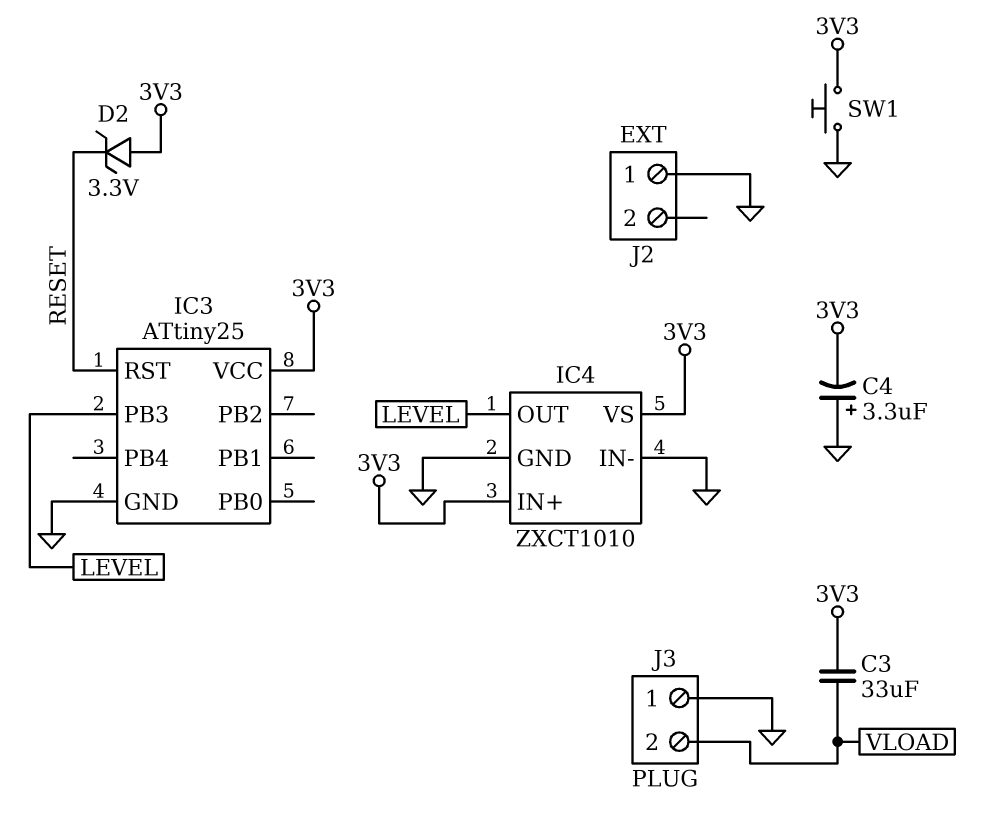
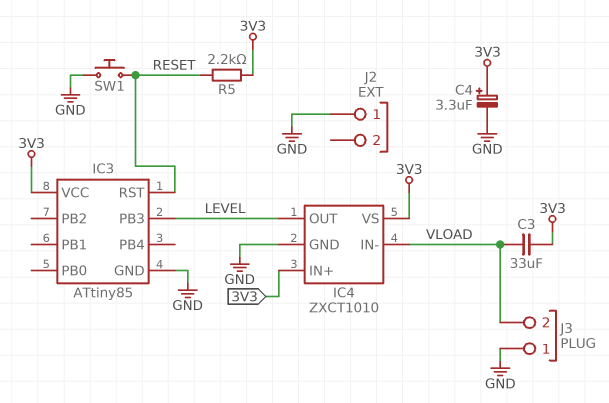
C4: 3.3uF (plus GND, minus 3V3) -> 3.3uF (plus 3V3, minus GND)
D2: zener 3.3V (A 3V3, K RESET) -> none
IC3: ATtiny25 -> ATtiny85
IC4 pin IN-: GND -> VLOAD
R5: none -> 2.2k (3V3, RESET)
SW1: button (3V3, GND) -> button (GND, RESET)

